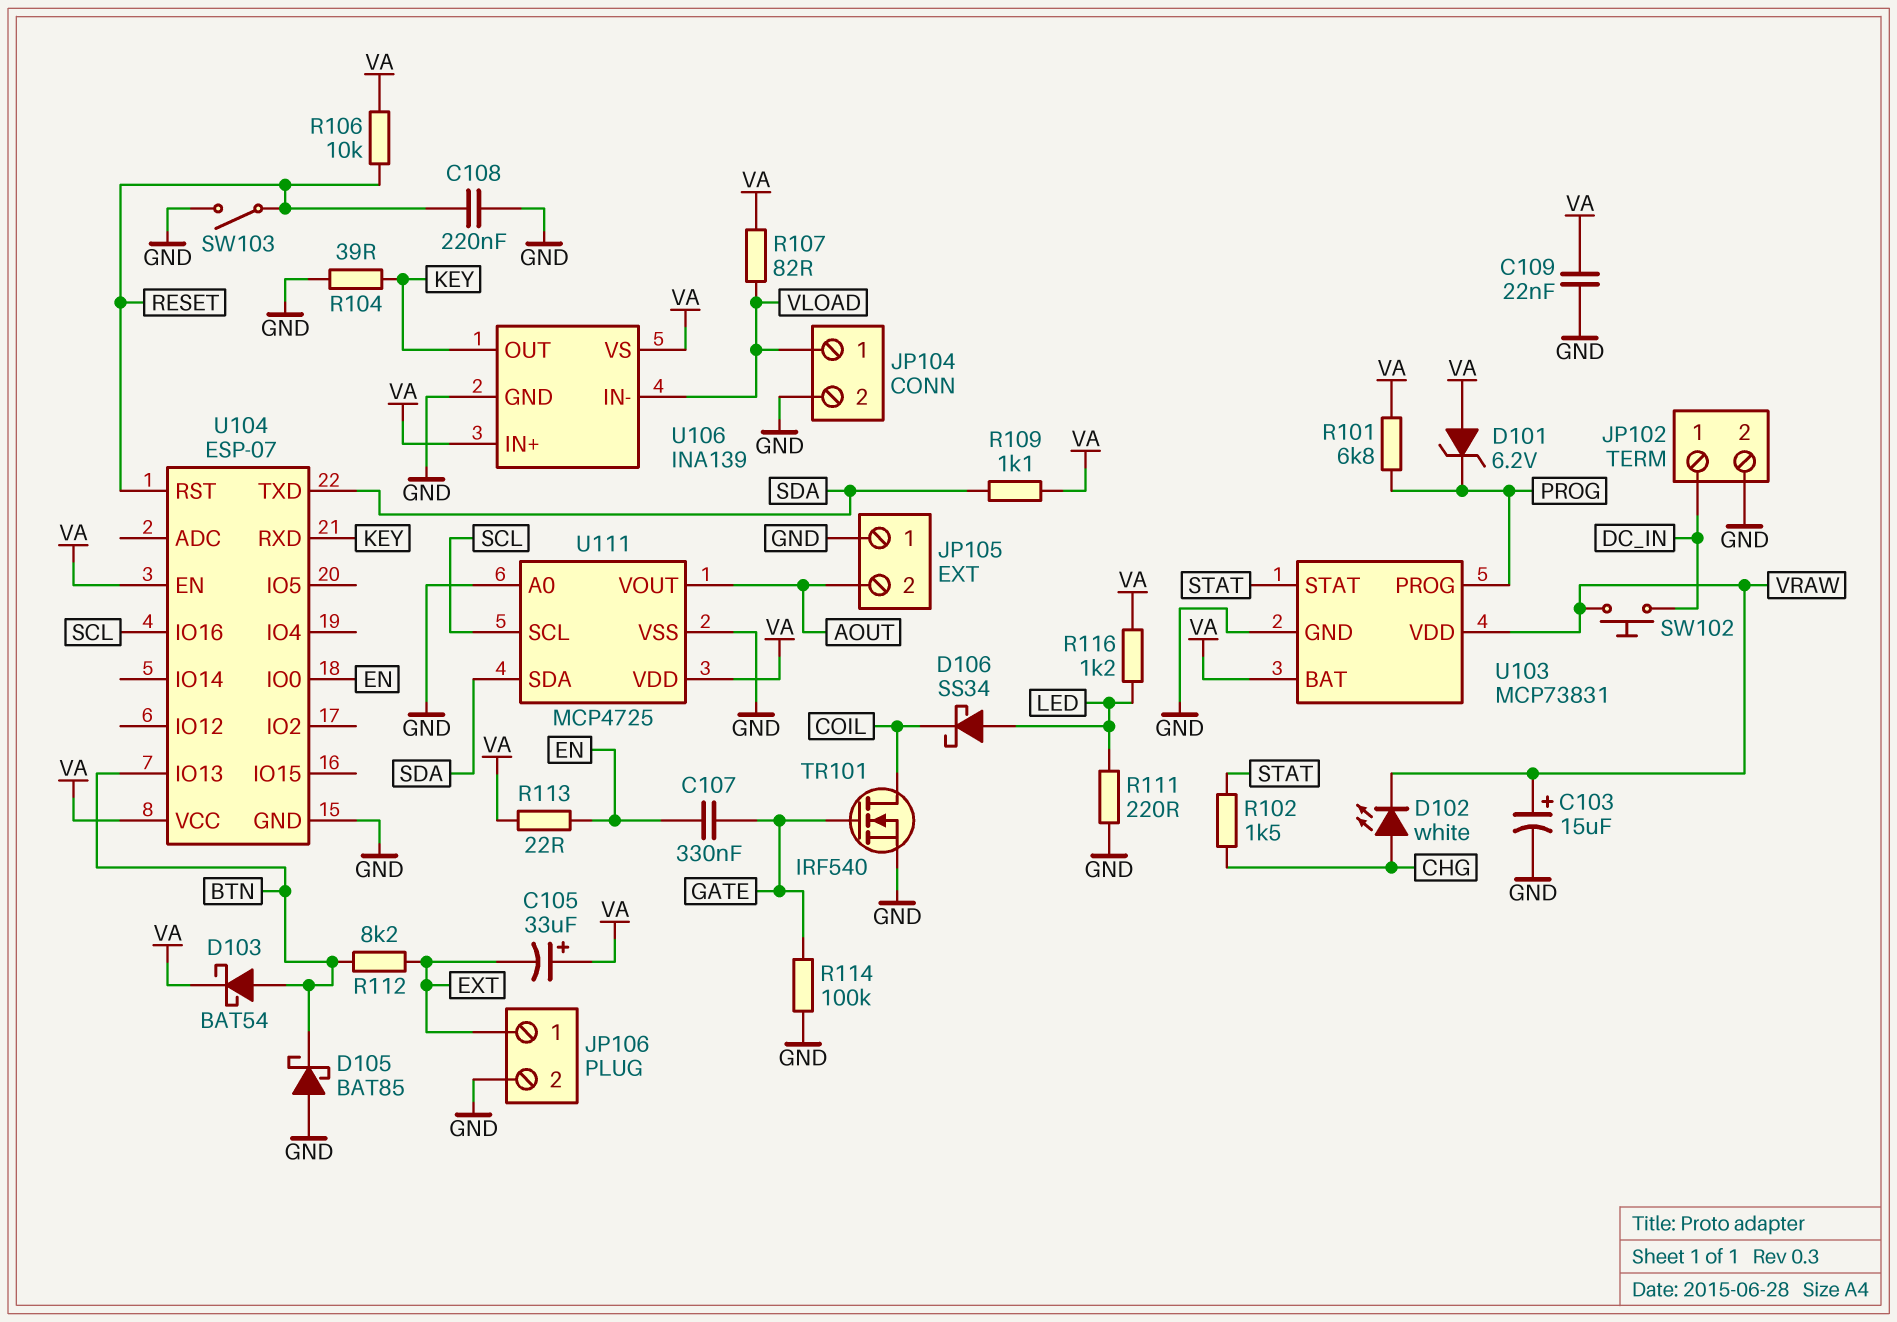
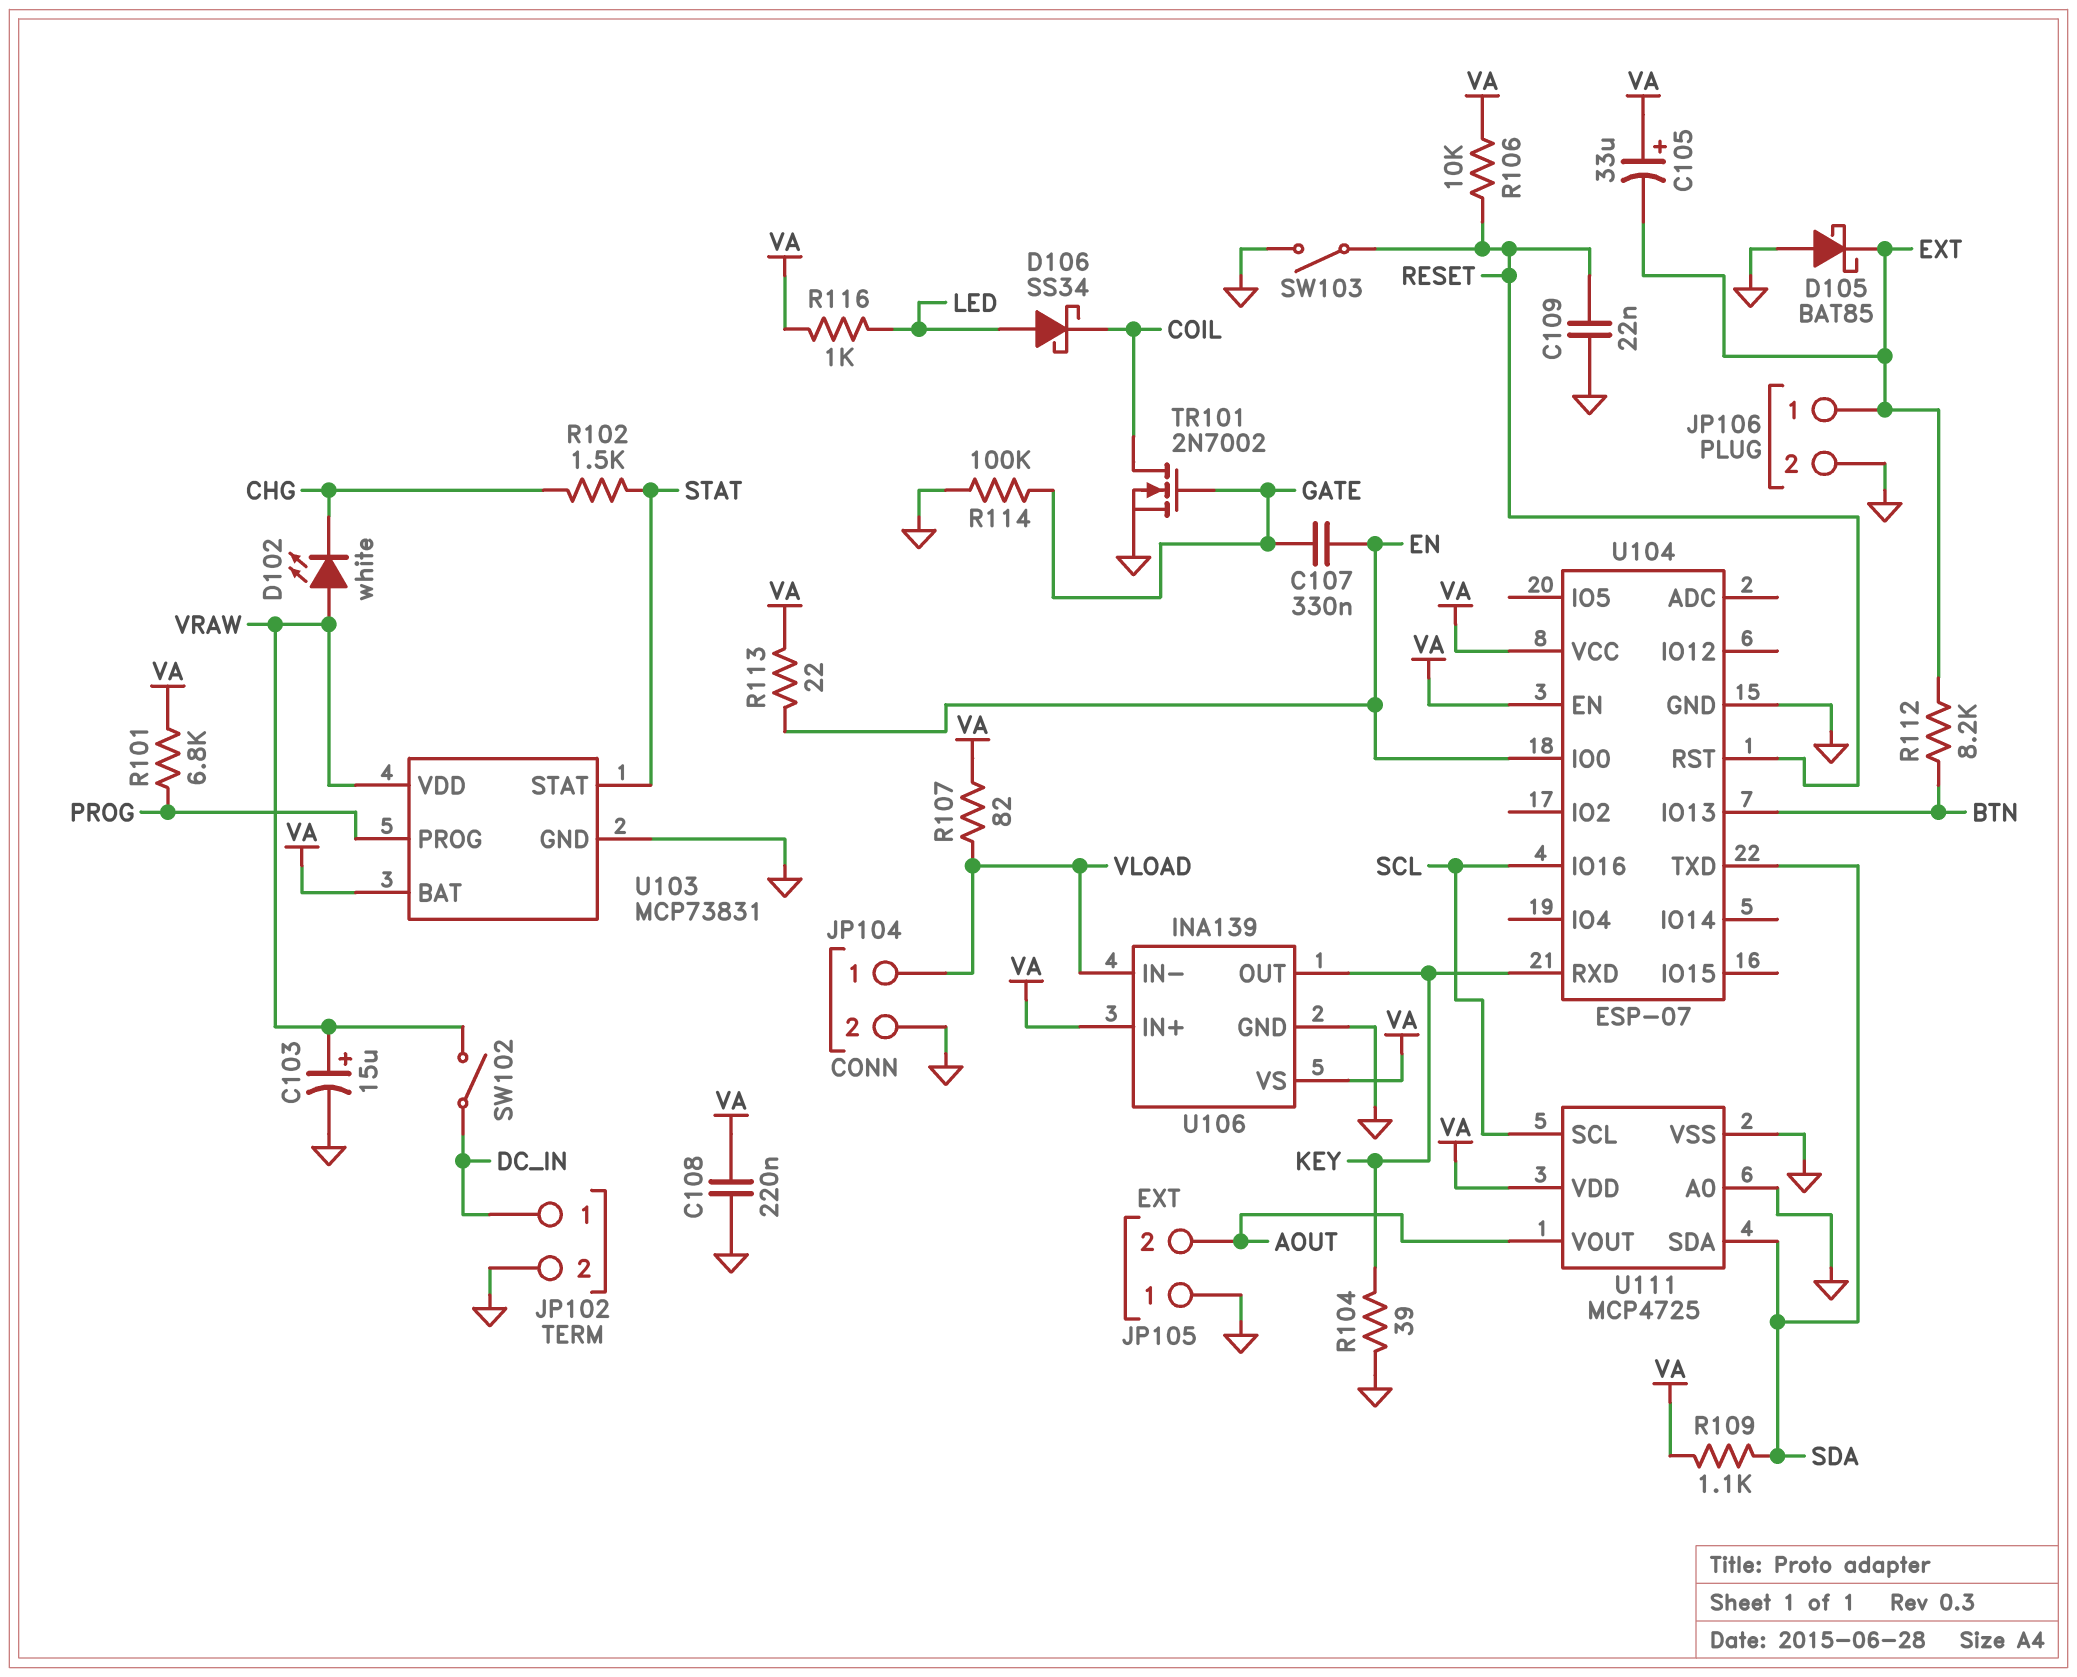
C108: 220nF (GND, RESET) -> 220nF (GND, VA)
C109: 22nF (GND, VA) -> 22nF (GND, RESET)
D101: zener 6.2V (A VA, K PROG) -> none
D102: LED white (A CHG, K VRAW) -> LED white (A VRAW, K CHG)
D103: schottky BAT54 (A BTN, K VA) -> none
D105: schottky BAT85 (A GND, K BTN) -> schottky BAT85 (A GND, K EXT)
R111: 220 (GND, LED) -> none
R116: 1.2k (LED, VA) -> 1k (LED, VA)
SW102: button (DC_IN, VRAW) -> switch (DC_IN, VRAW)
TR101: NMOS IRF540 (G GATE, D COIL, S GND) -> NMOS 2N7002 (G GATE, D COIL, S GND)

